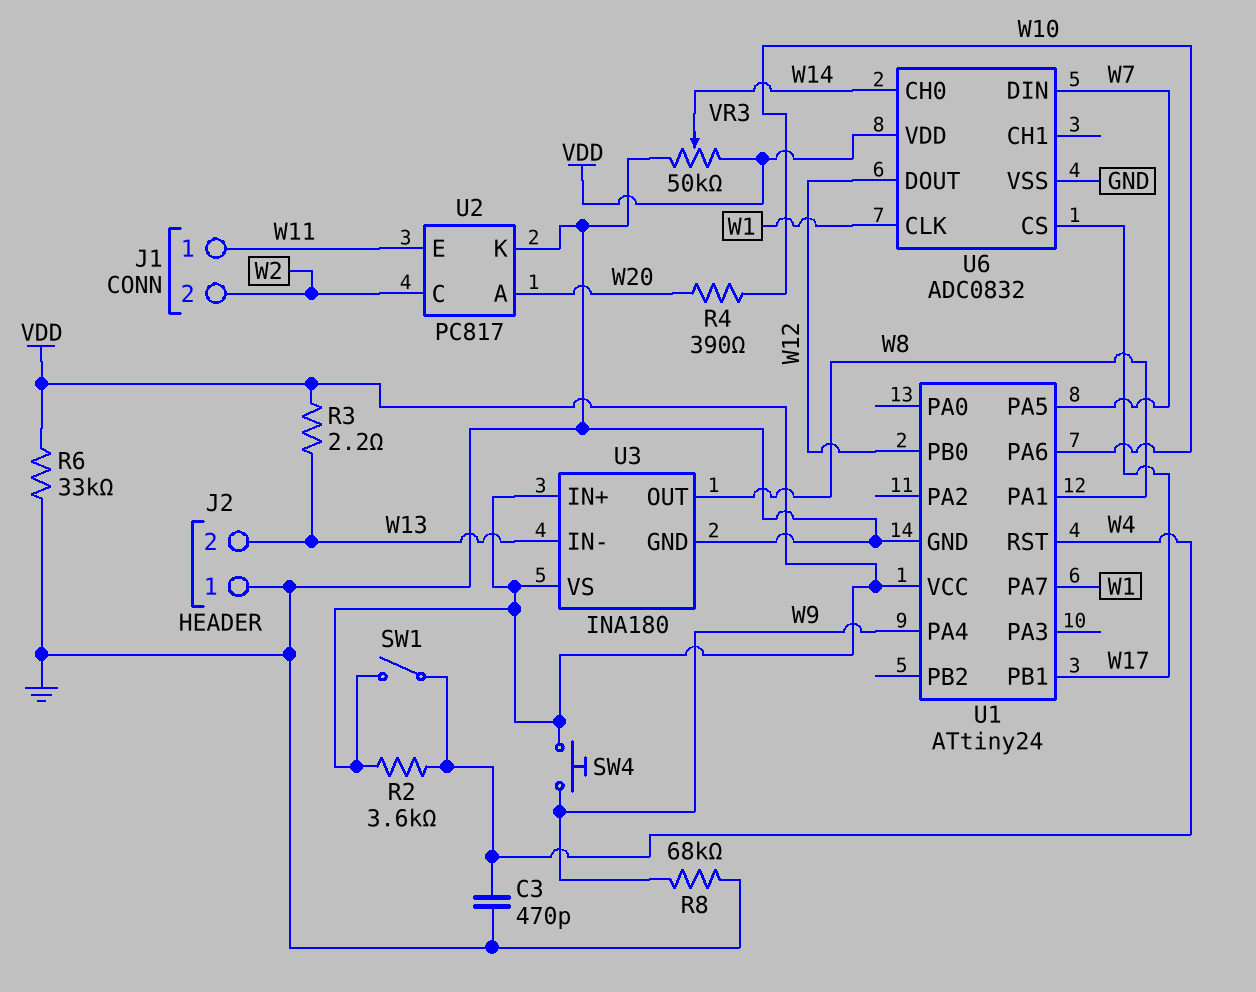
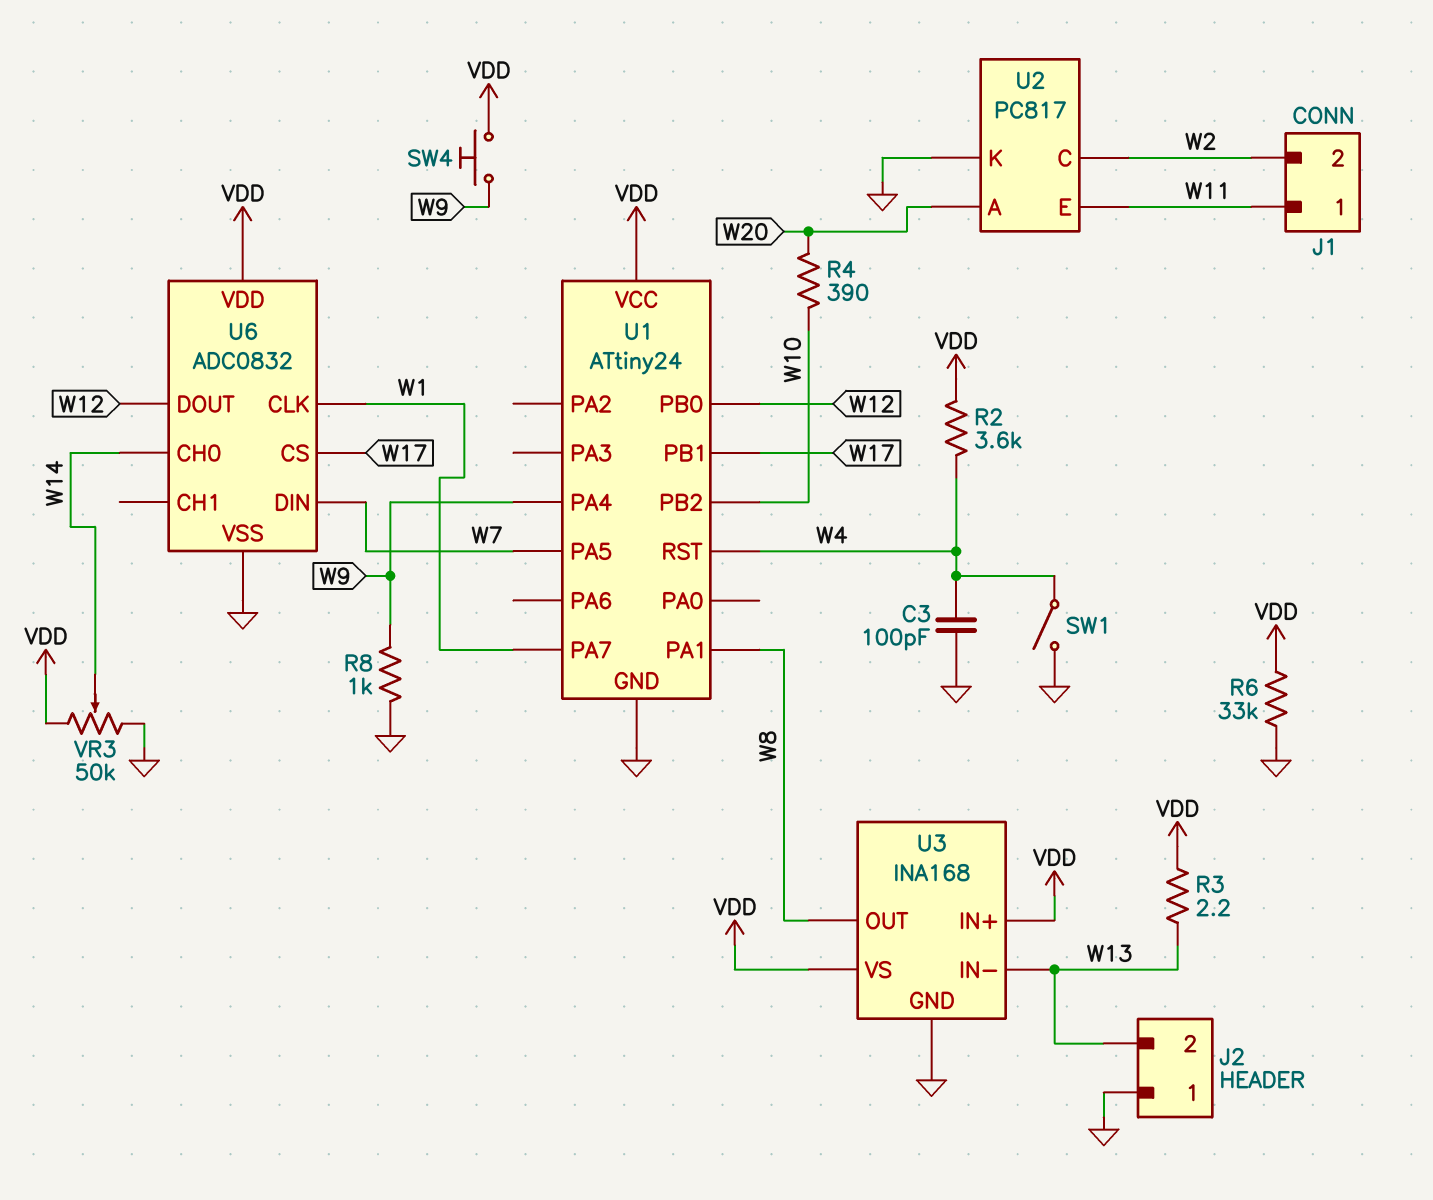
C3: 470pF (GND, W4) -> 100pF (GND, W4)
R8: 68k (GND, W9) -> 1k (GND, W9)
SW1: switch (VDD, W4) -> switch (GND, W4)
U1 pin PA6: W10 -> none
U1 pin PB2: none -> W10
U3: INA180 -> INA168

